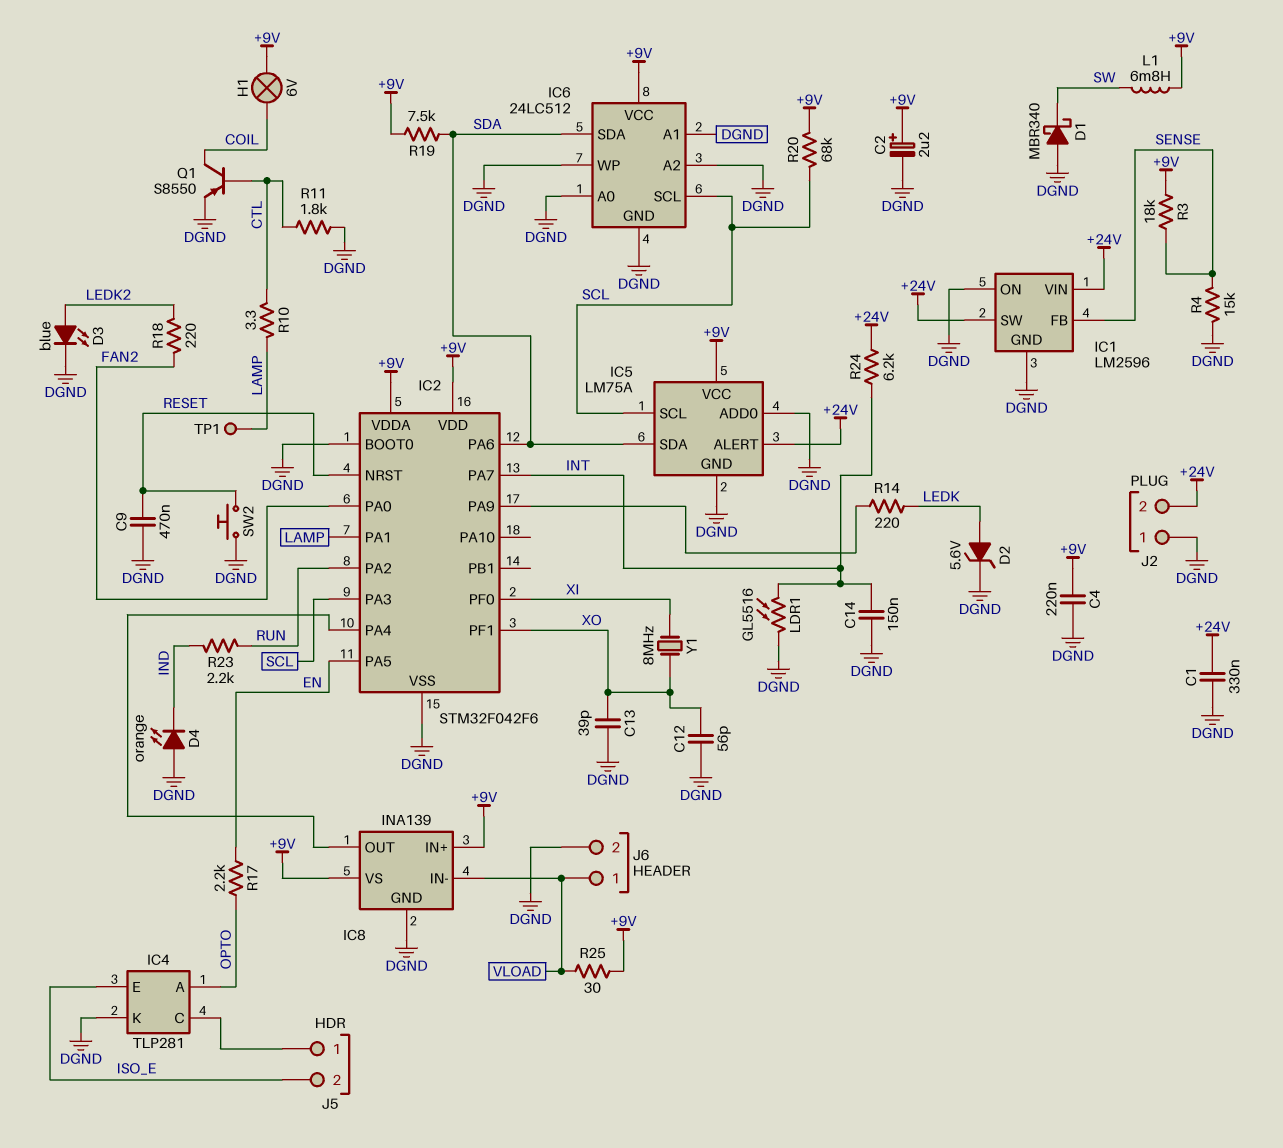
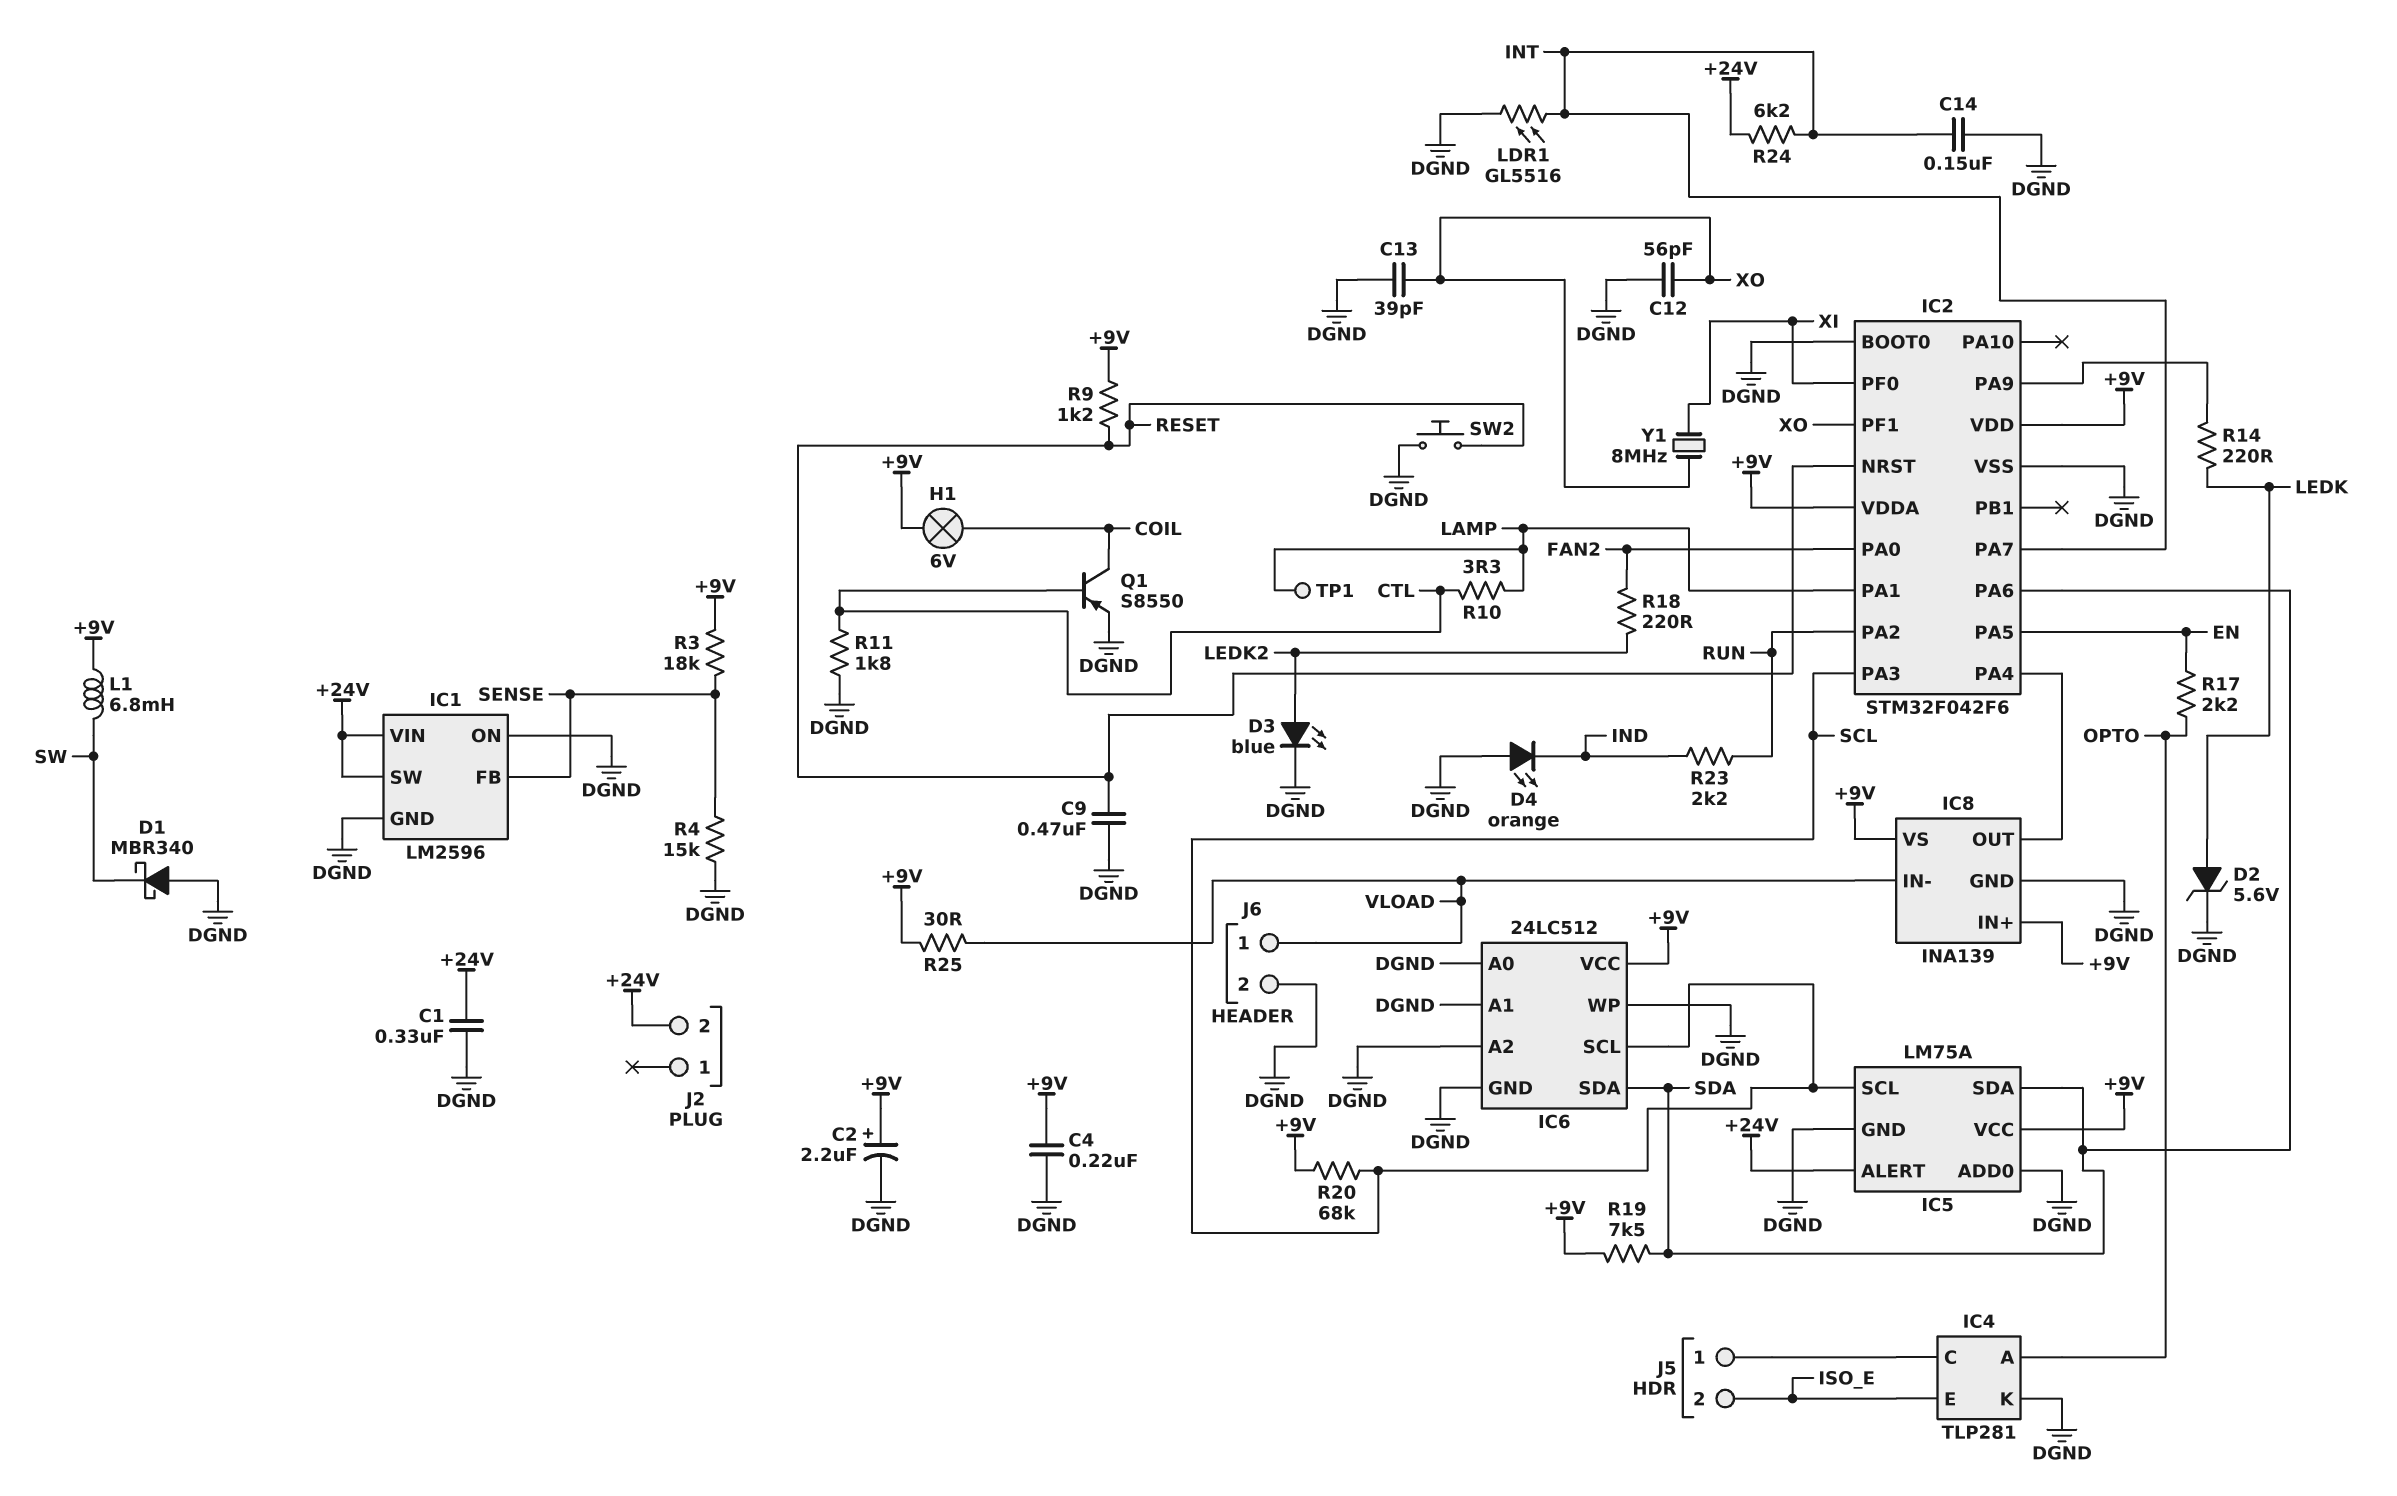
J2 pin 1: DGND -> none
R9: none -> 1.2k (+9V, RESET)

